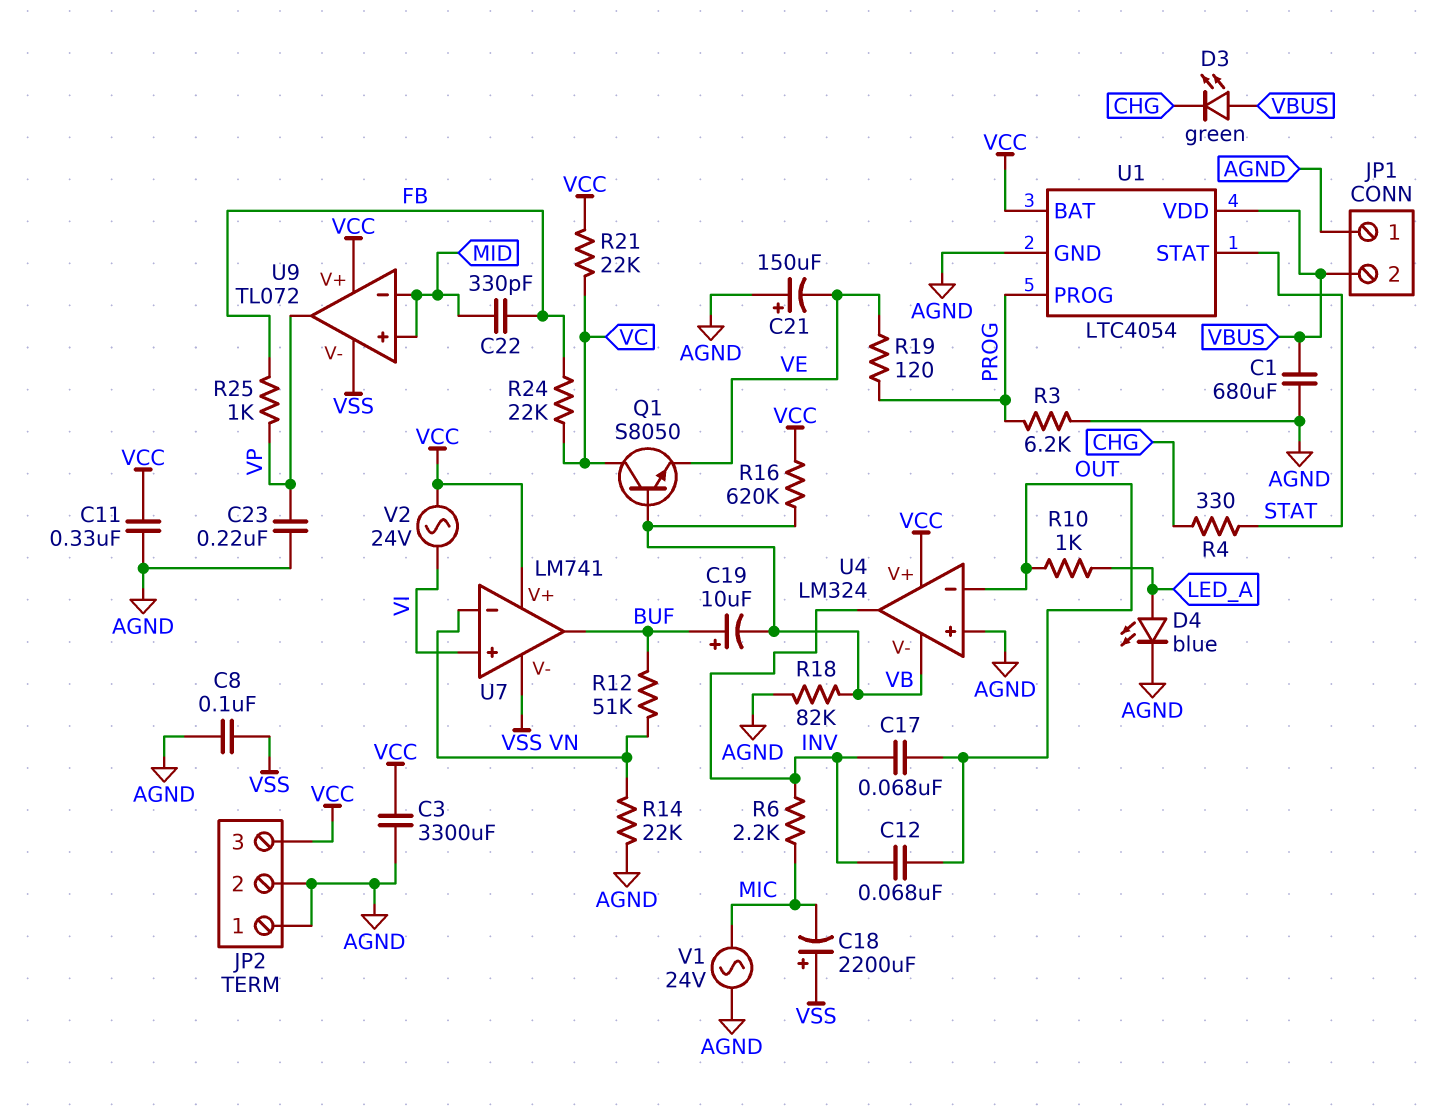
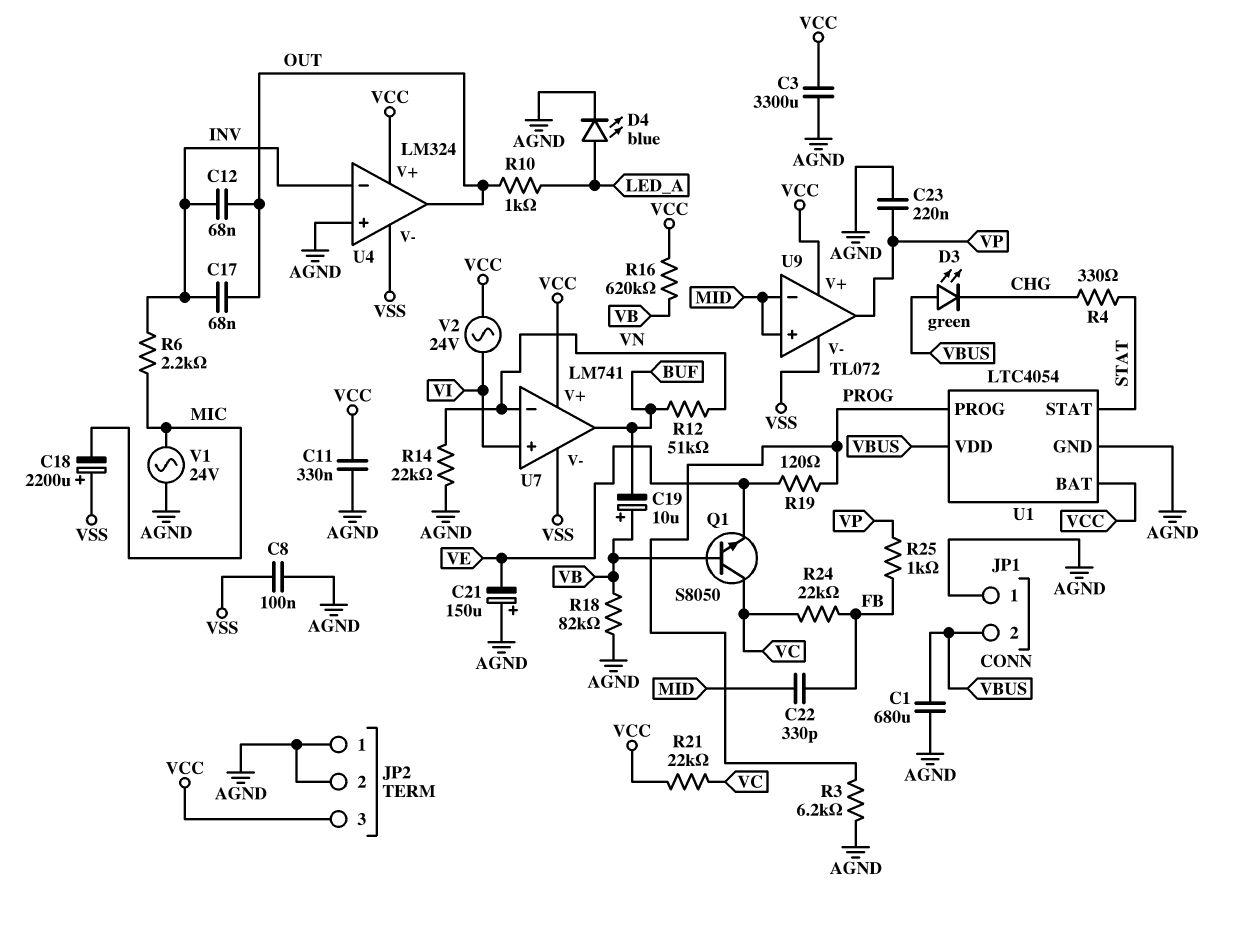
C19: 10uF (plus BUF, minus VB) -> 10uF (plus VB, minus BUF)
U4 pin V-: VB -> VSS
U4 pin in-: OUT -> INV
U4 pin out: INV -> OUT

